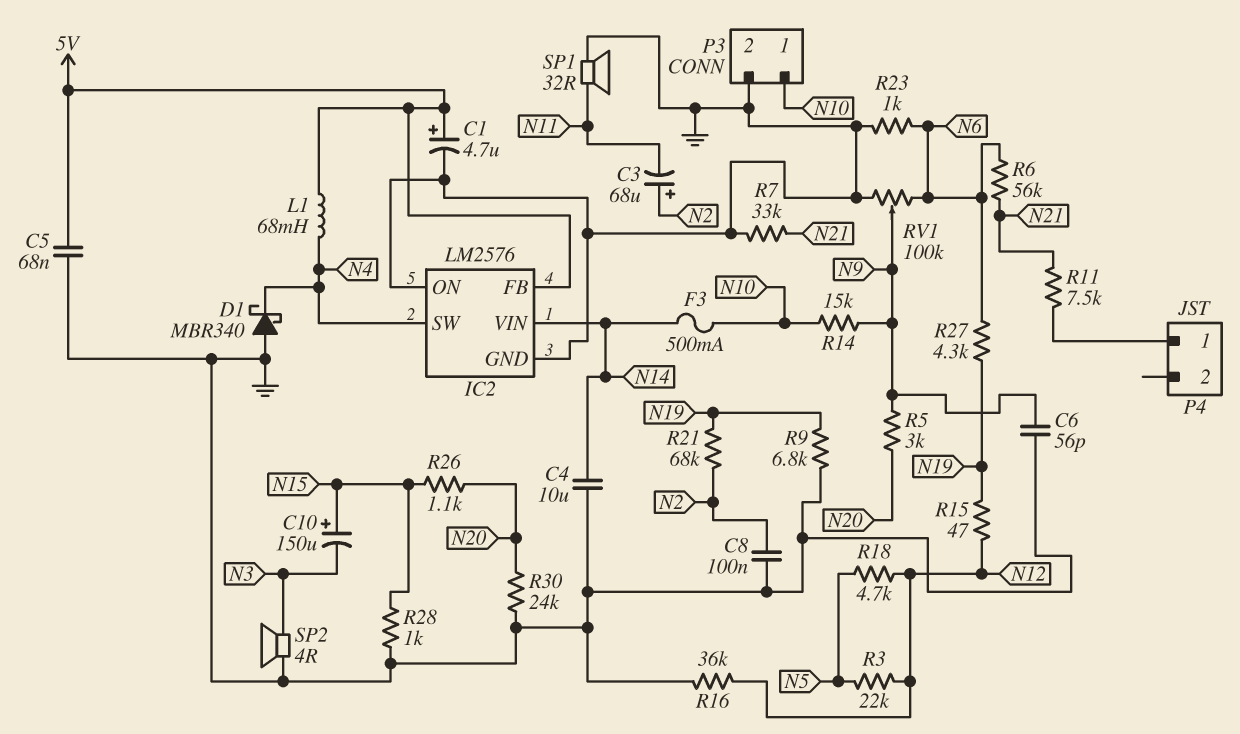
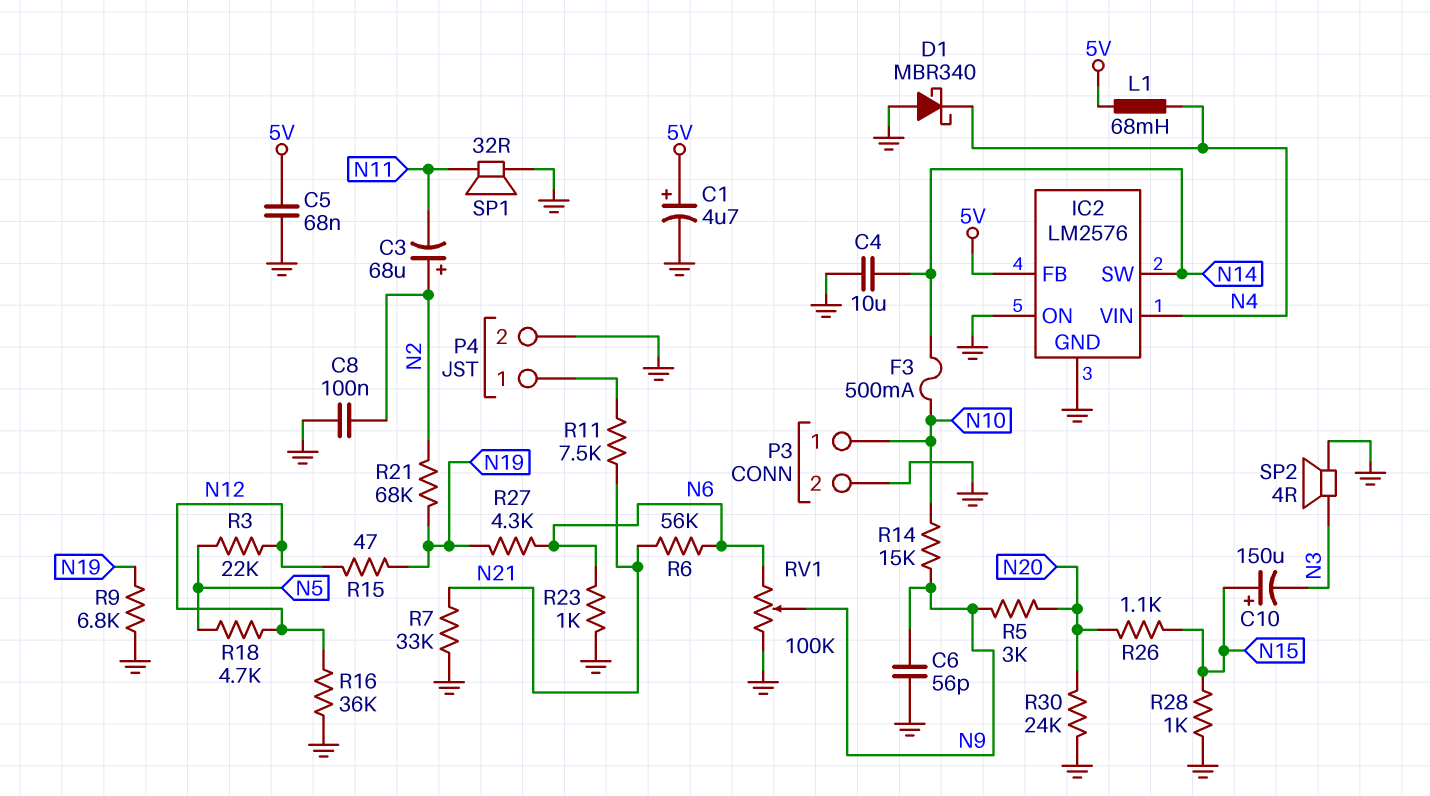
IC2 pin SW: N4 -> N14
IC2 pin VIN: N14 -> N4
P4 pin 2: none -> GND

